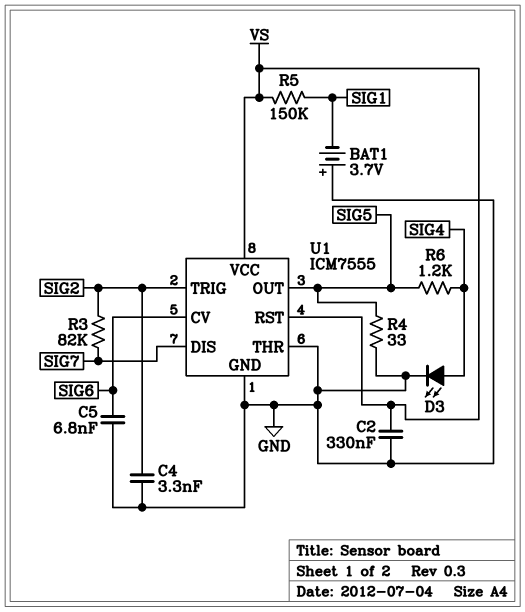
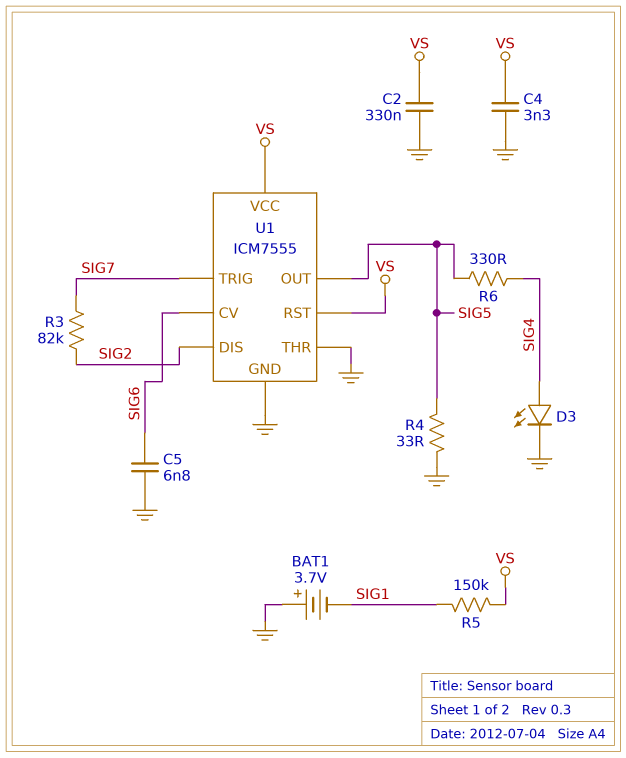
C4: 3.3nF (GND, SIG2) -> 3.3nF (GND, VS)
R6: 1.2k (SIG4, SIG5) -> 330 (SIG4, SIG5)
U1 pin DIS: SIG7 -> SIG2
U1 pin TRIG: SIG2 -> SIG7

